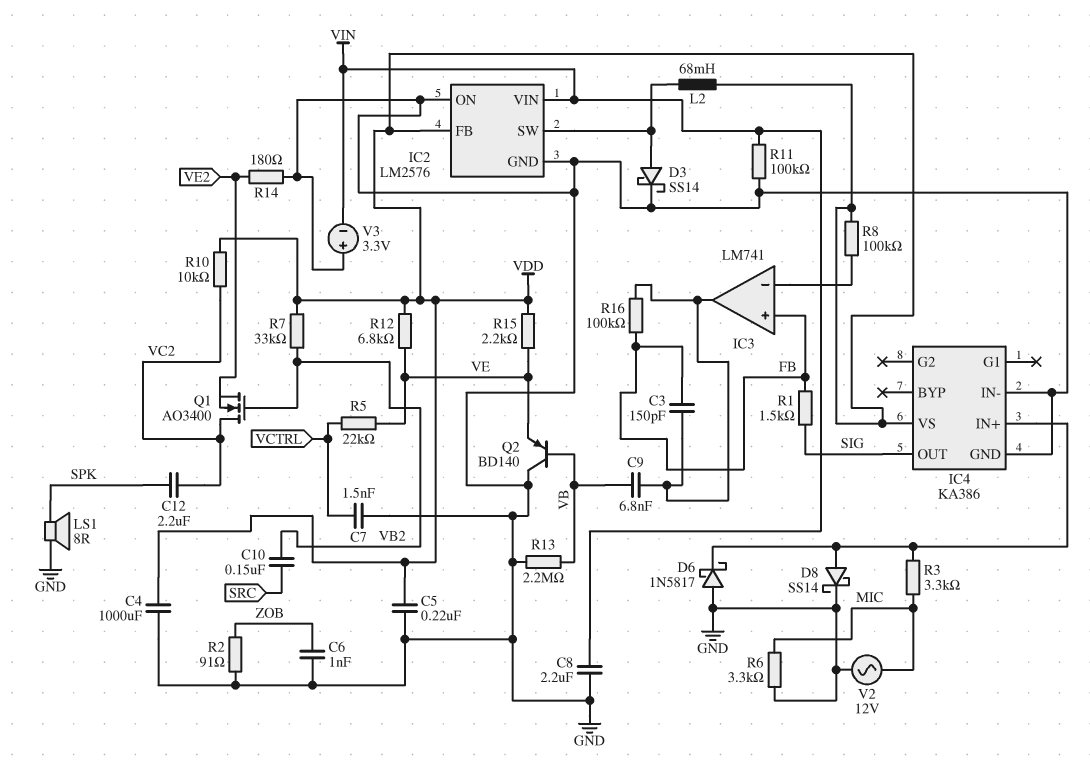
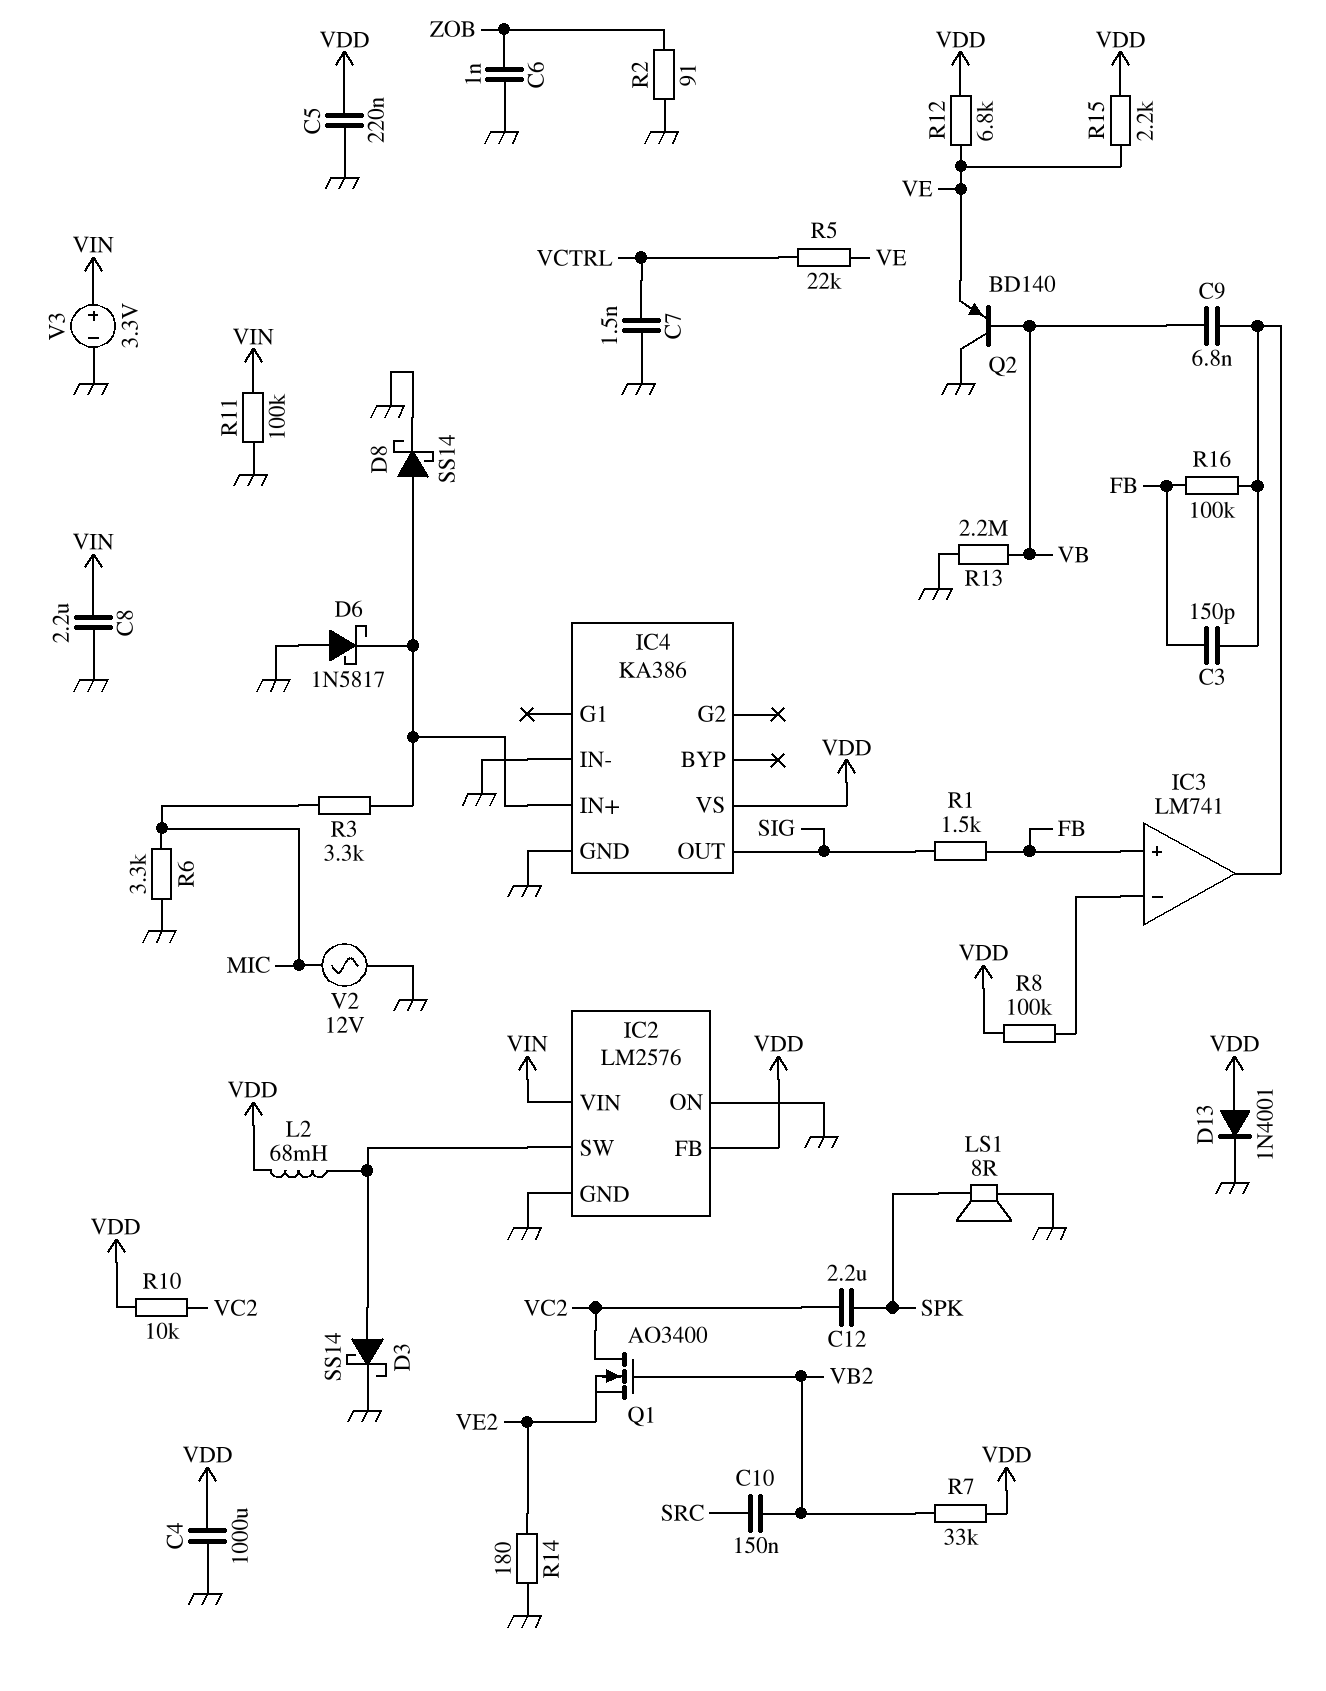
D13: none -> diode 1N4001 (A VDD, K GND)
V3: 3.3V (plus GND, minus VIN) -> 3.3V (plus VIN, minus GND)

